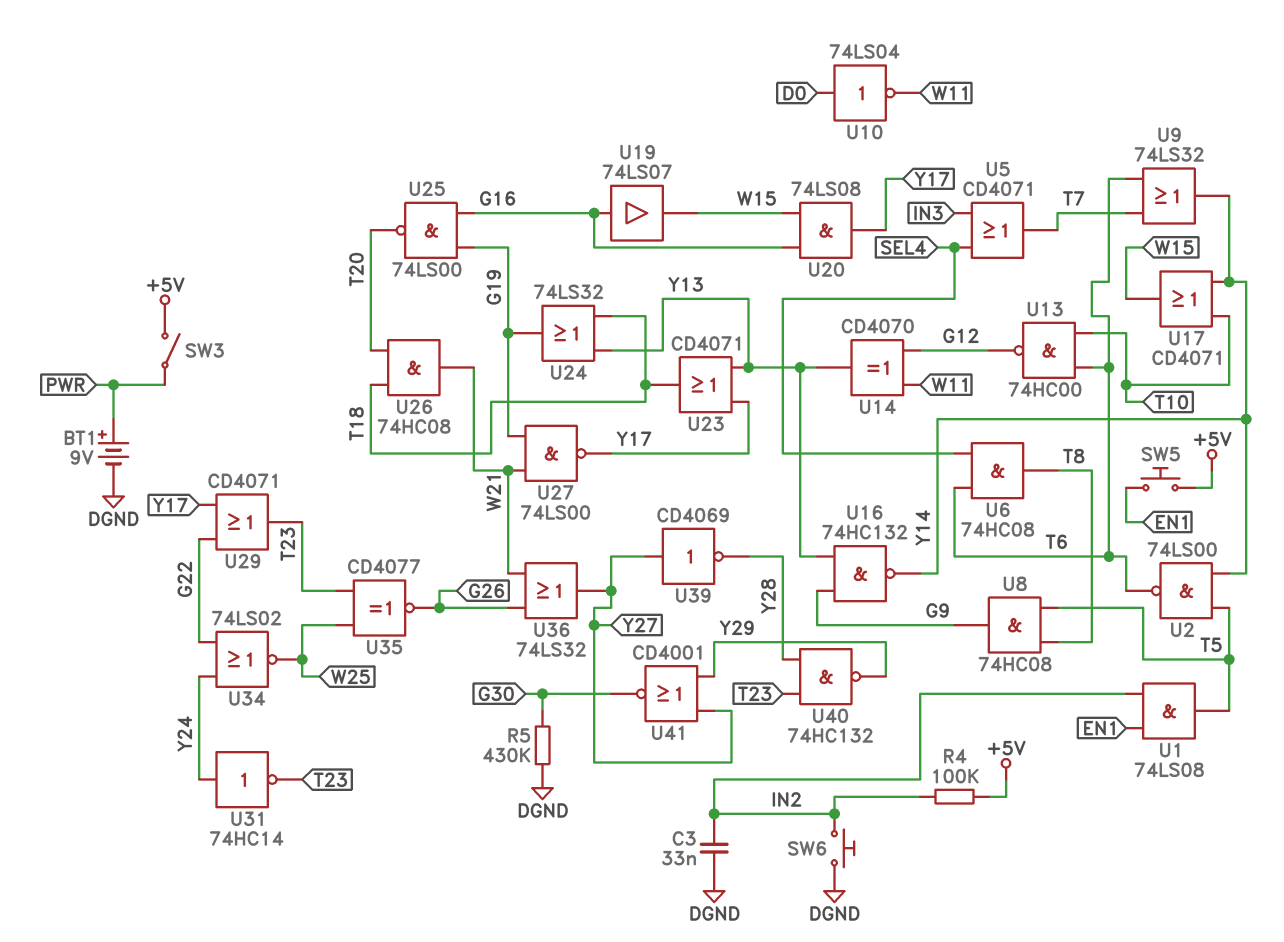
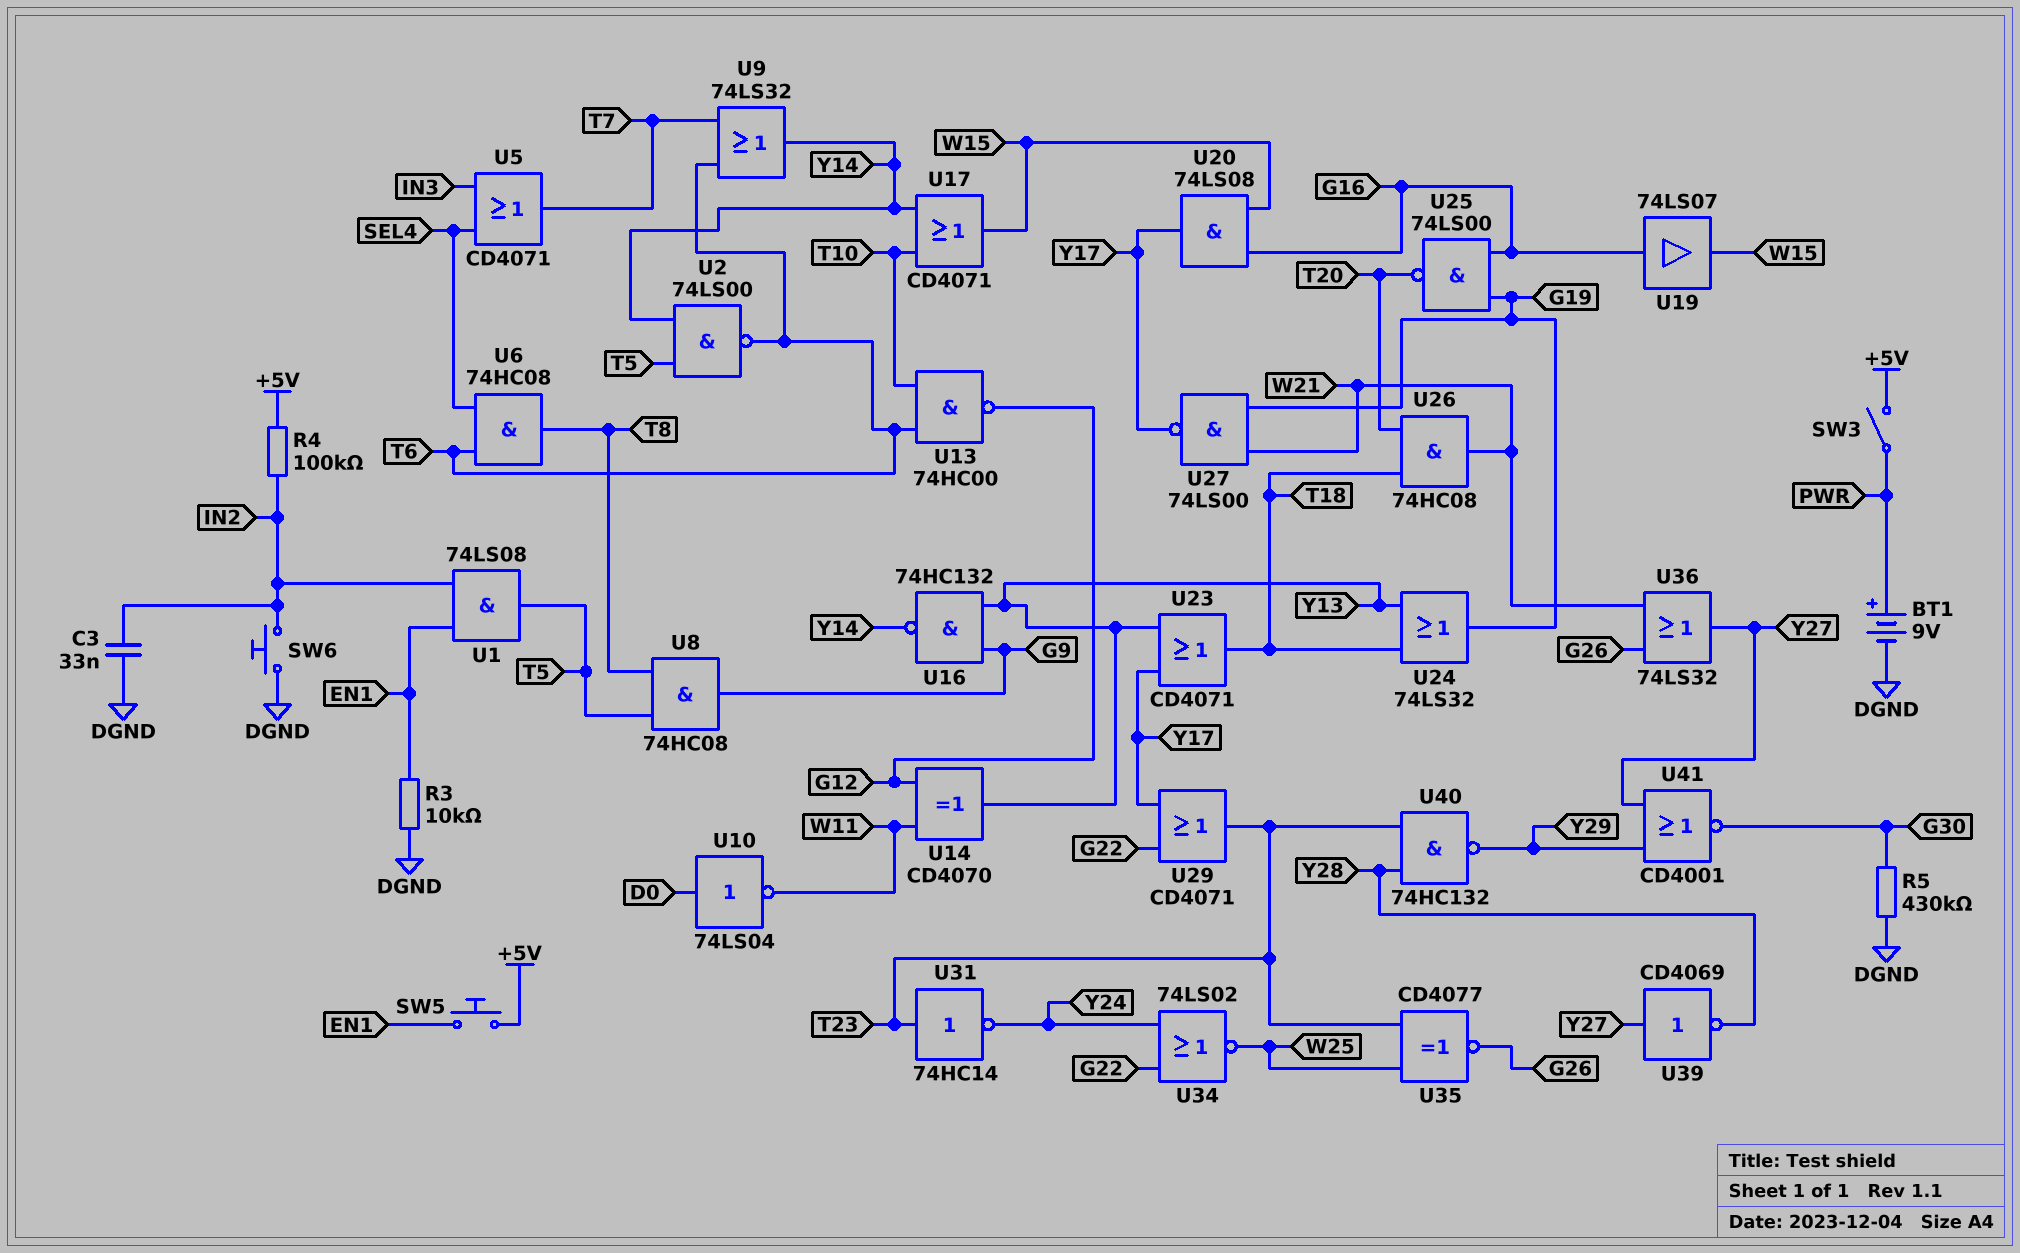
R3: none -> 10k (DGND, EN1)
U31: NOT 74HC14 (in Y24, out T23) -> NOT 74HC14 (in T23, out Y24)

